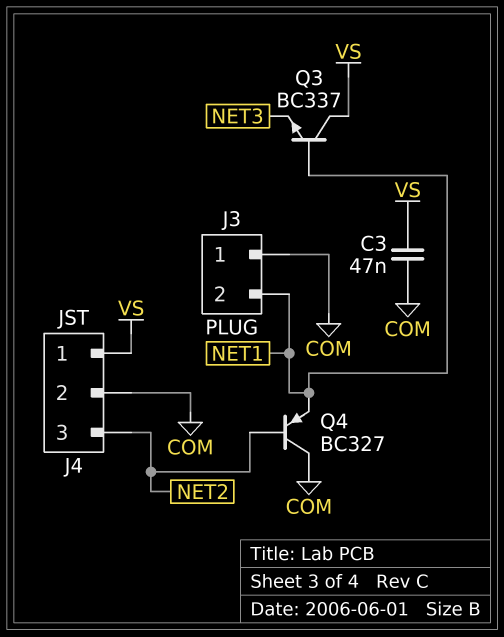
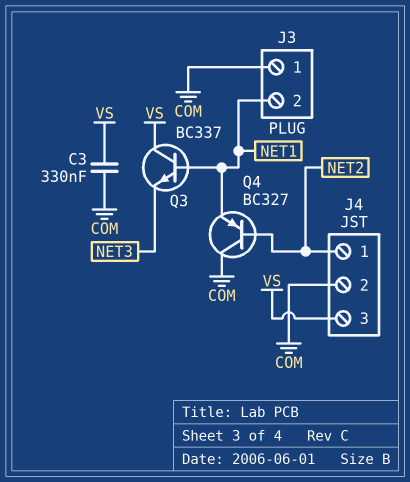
C3: 47nF (COM, VS) -> 330nF (COM, VS)
J4 pin 1: VS -> NET2
J4 pin 3: NET2 -> VS

